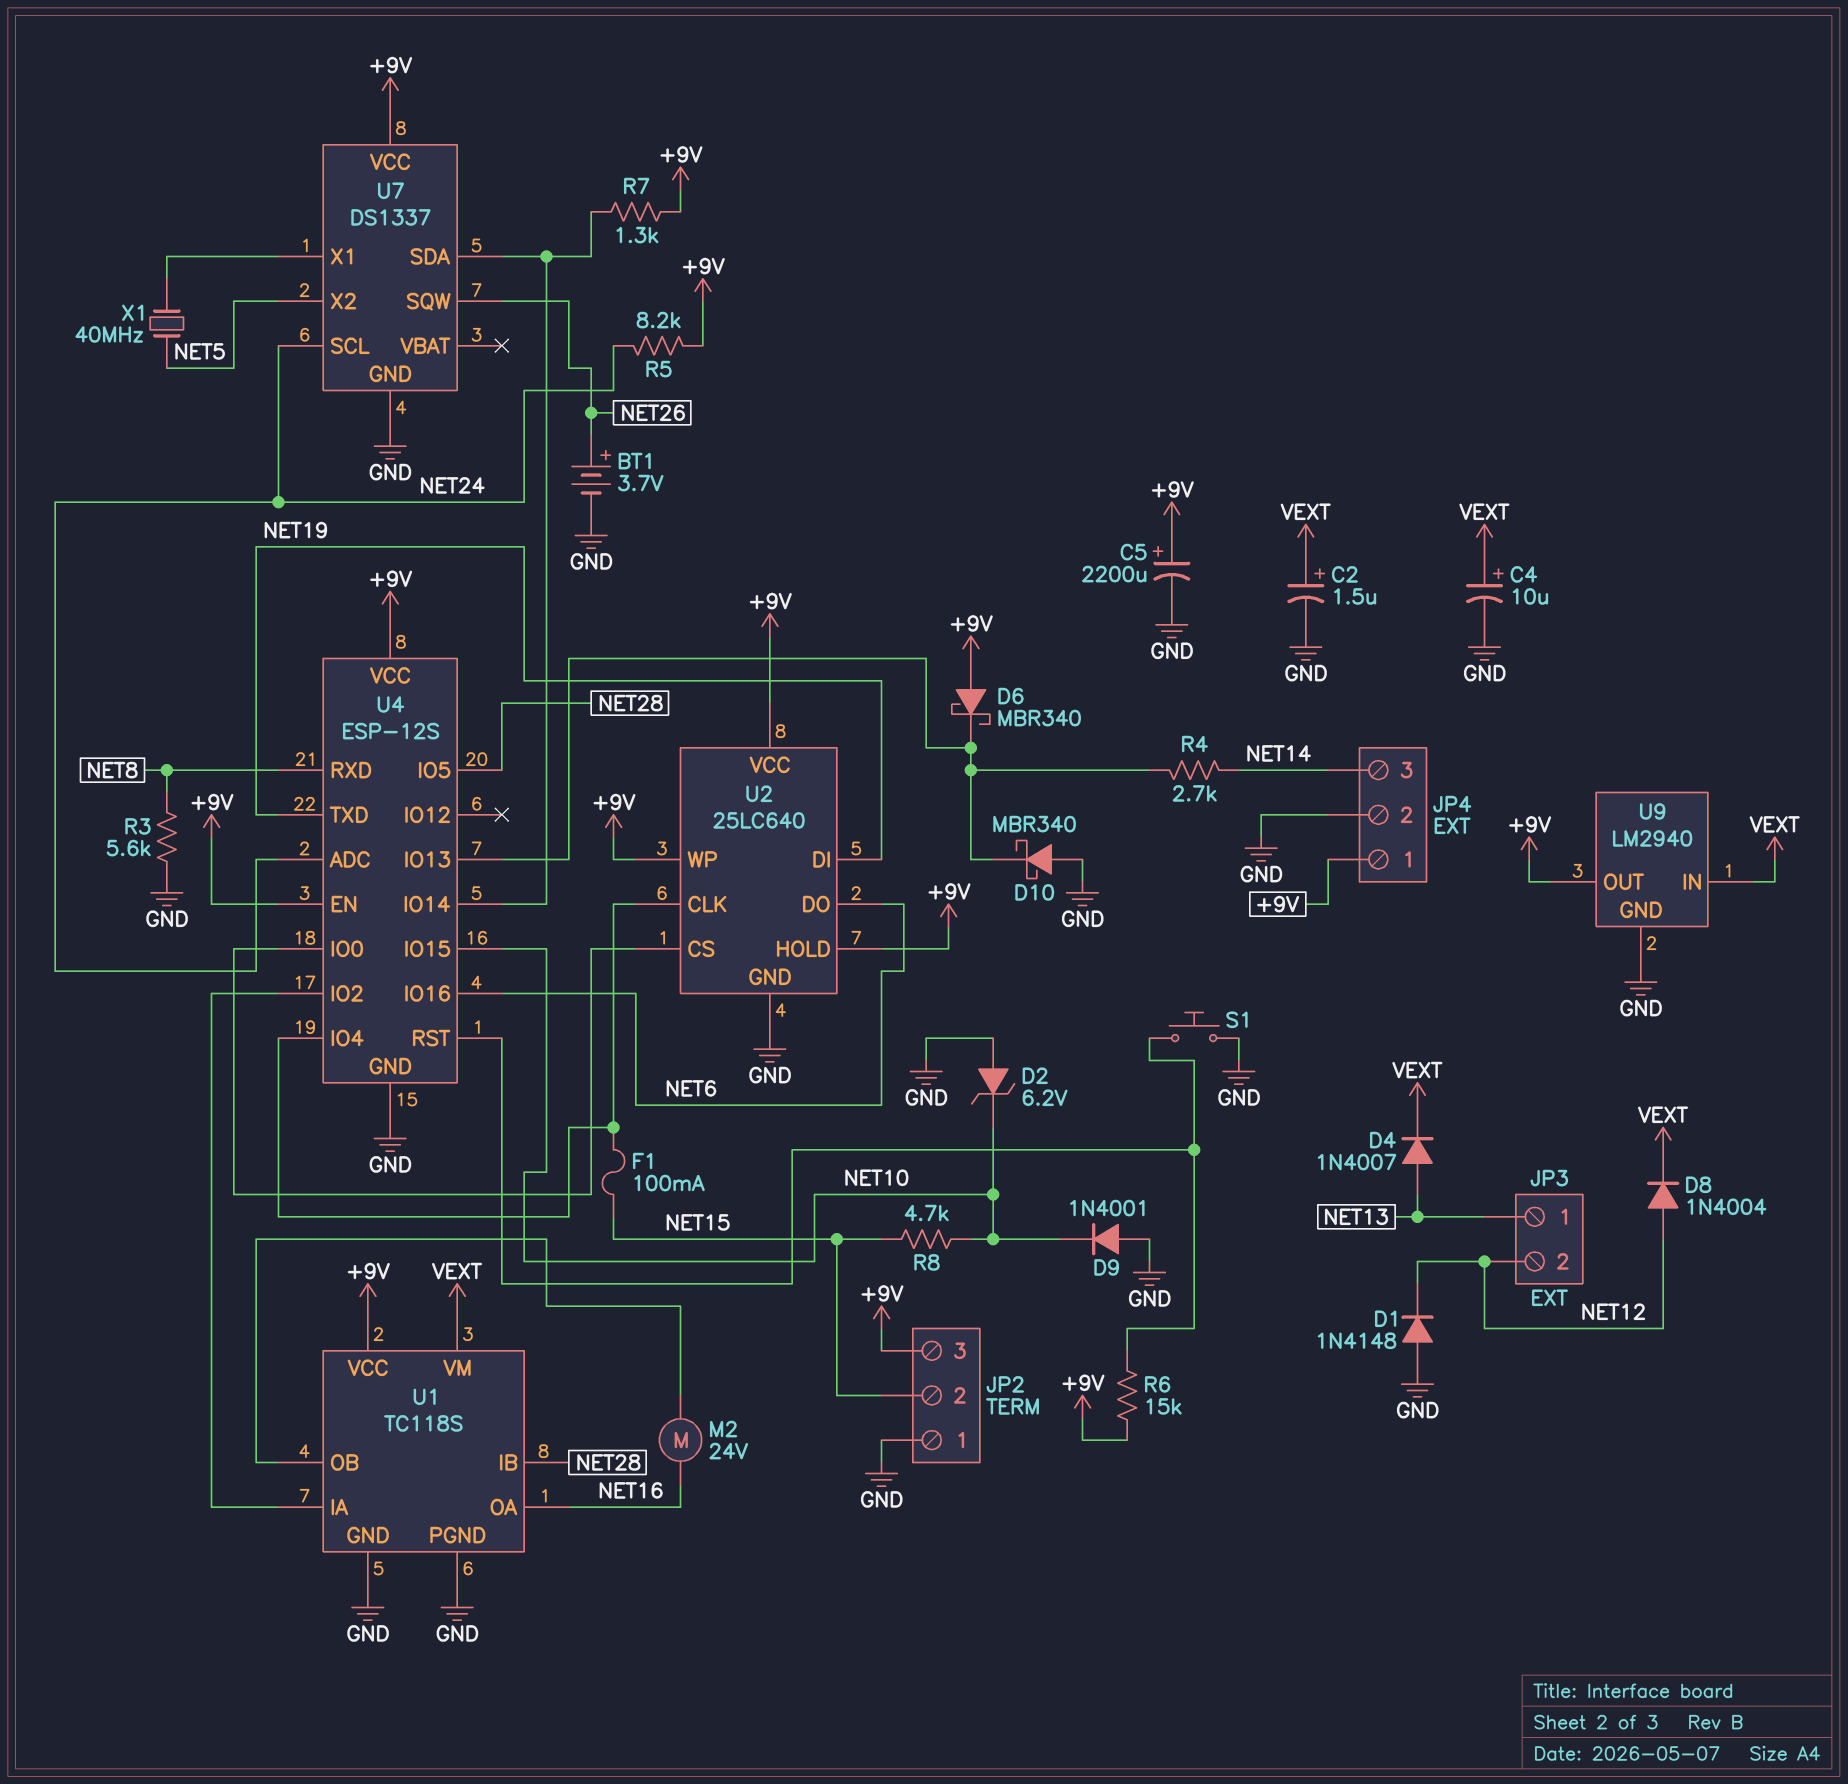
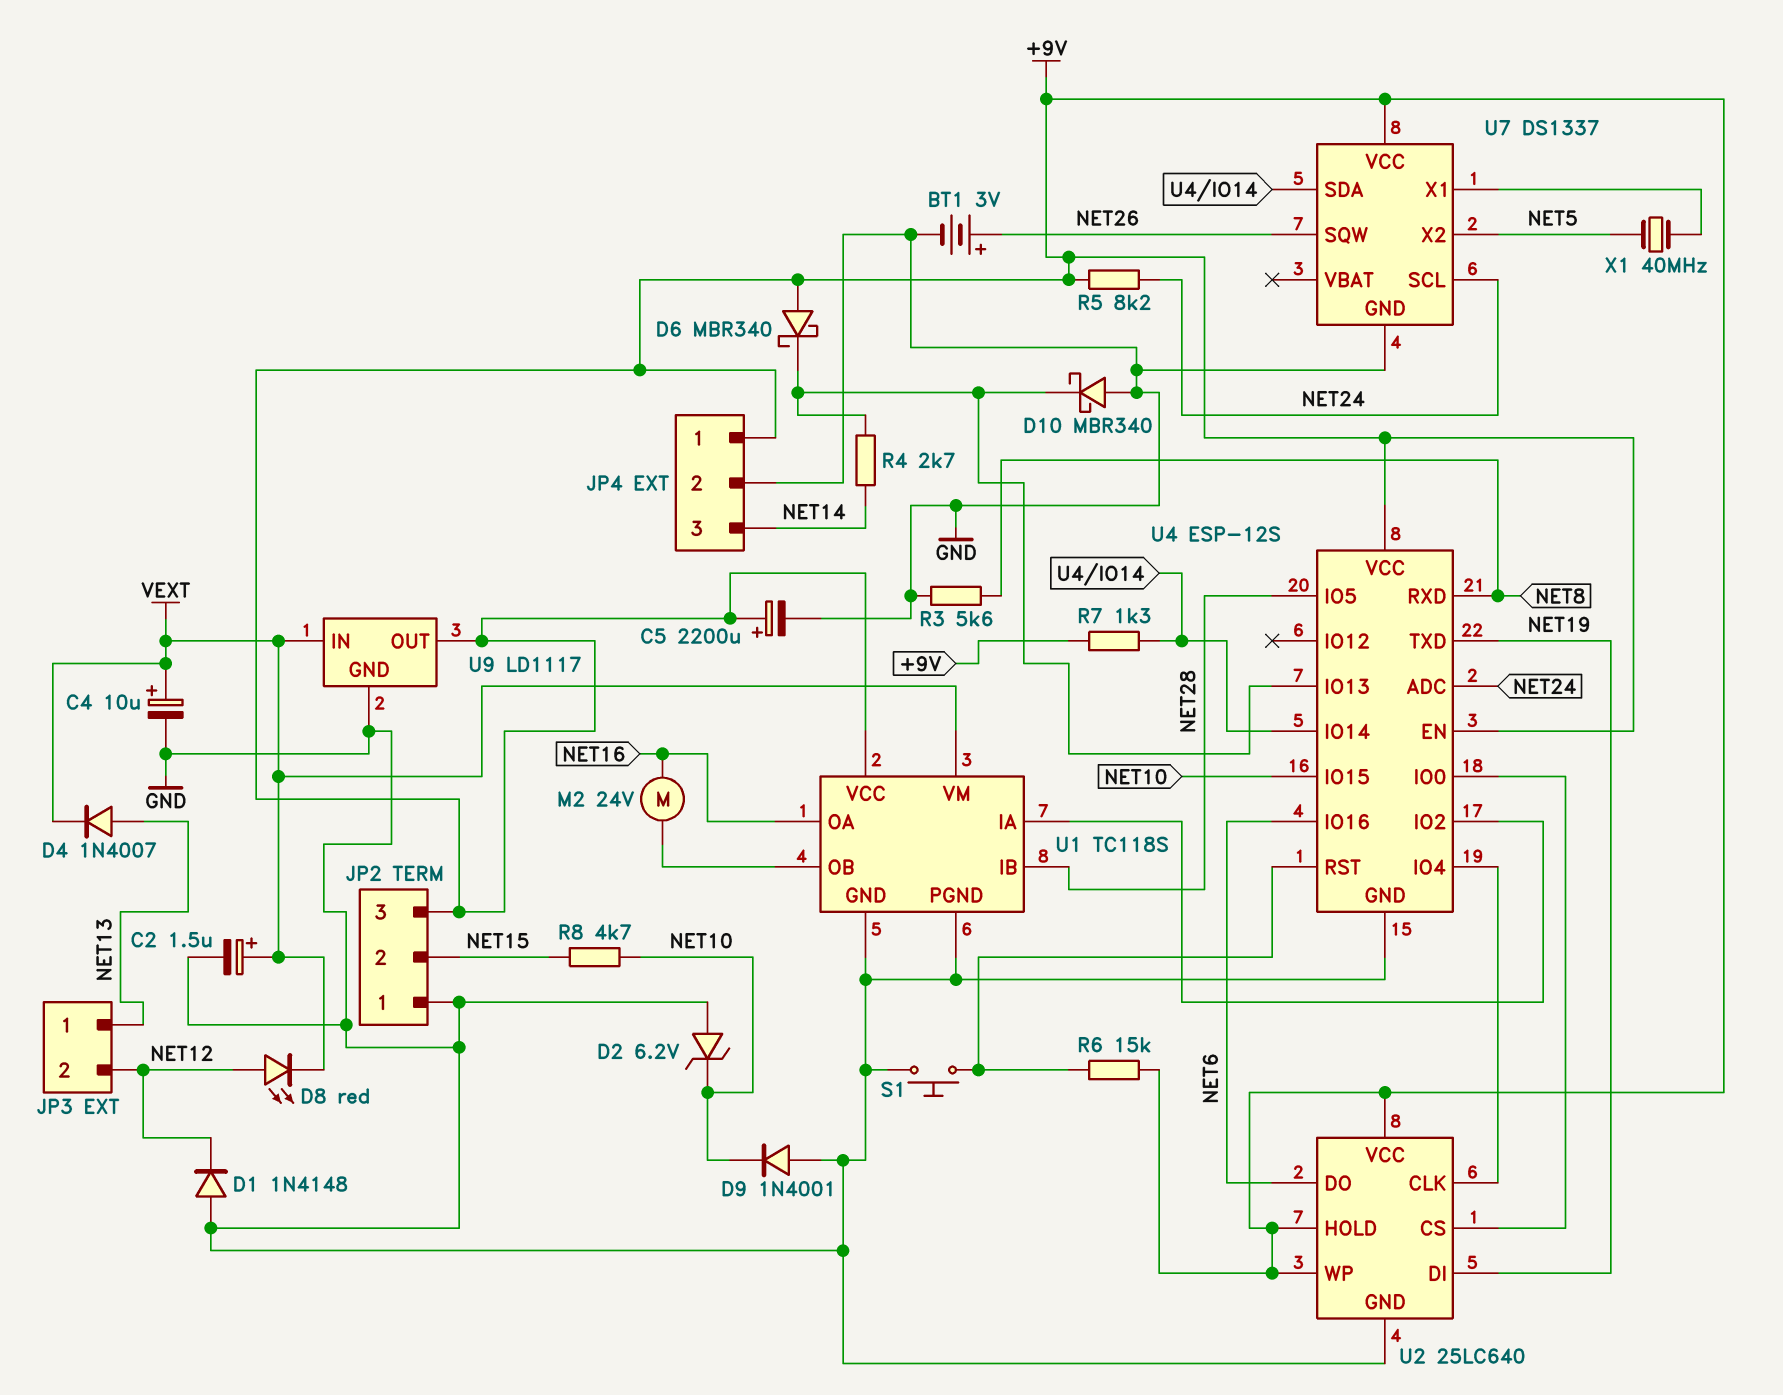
BT1: 3.7V (plus NET26, minus GND) -> 3V (plus NET26, minus GND)
D8: diode 1N4004 (A NET12, K VEXT) -> LED red (A NET12, K VEXT)
F1: 100mA (NET15, U2/CLK) -> none
U9: LM2940 -> LD1117

